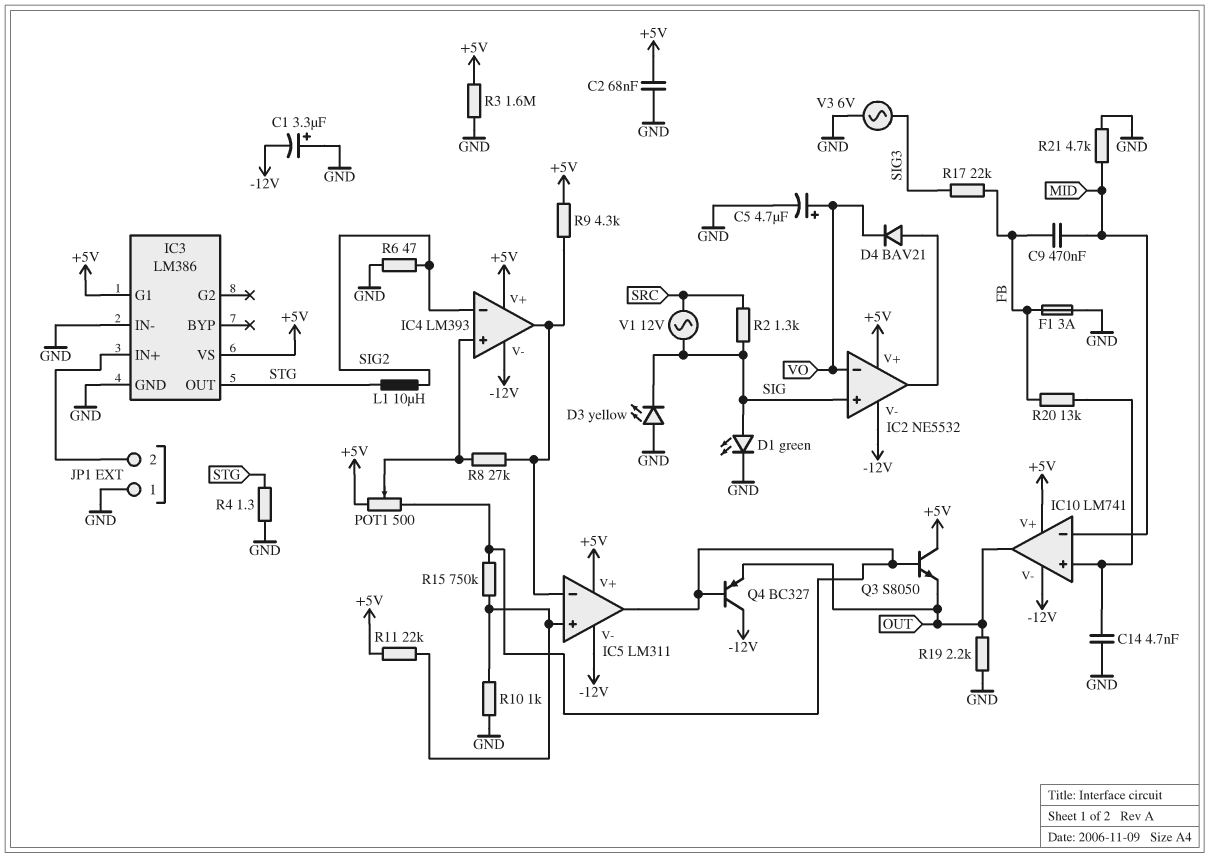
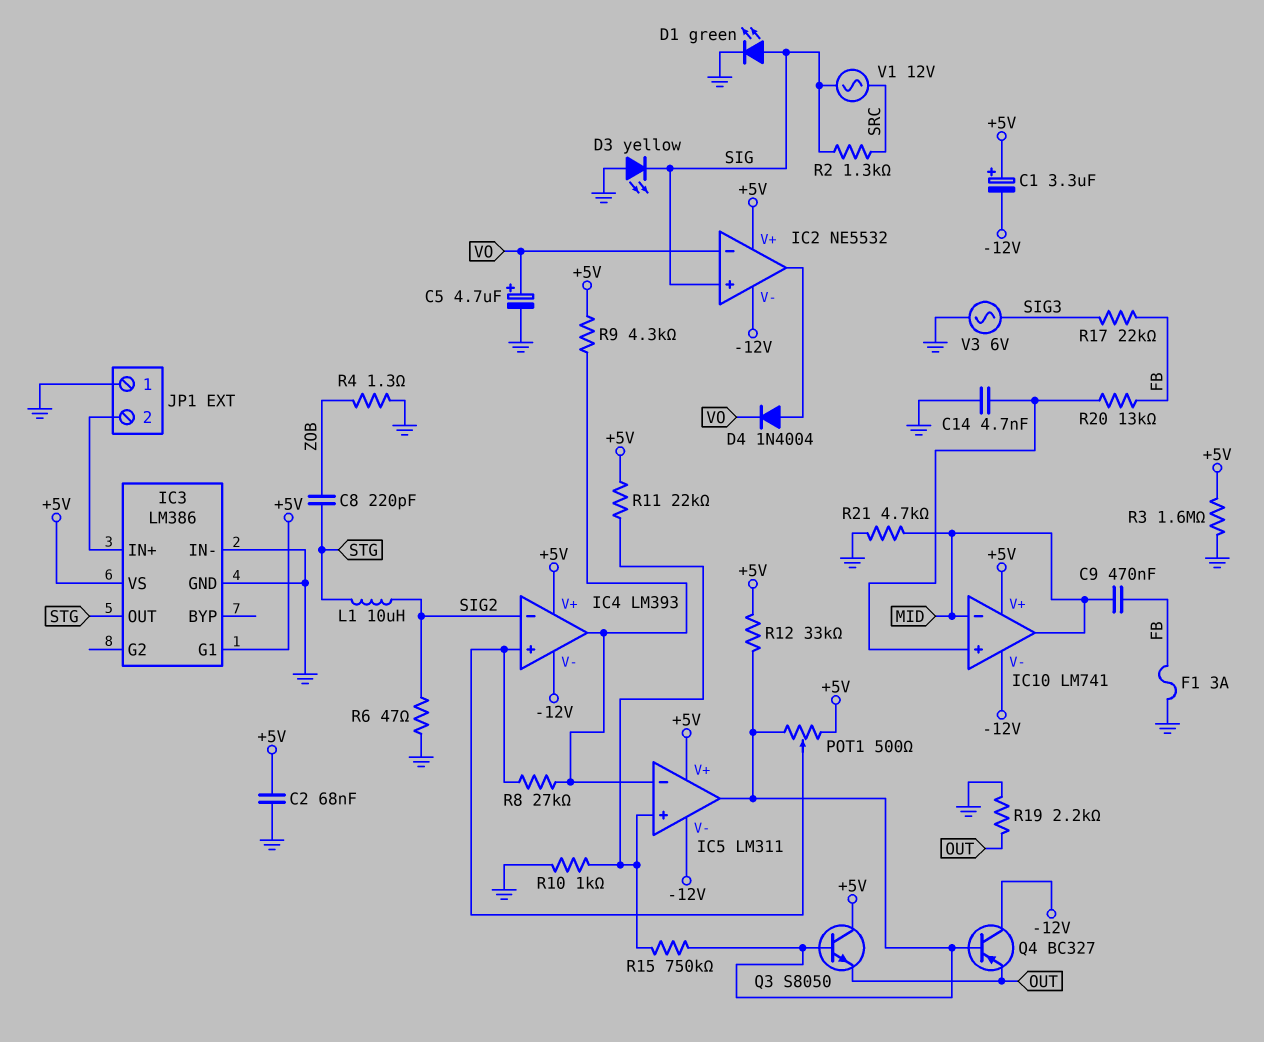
C1: 3.3uF (plus GND, minus -12V) -> 3.3uF (plus +5V, minus -12V)
C8: none -> 220pF (STG, ZOB)
D4: diode BAV21 (A IC2/out, K VO) -> diode 1N4004 (A IC2/out, K VO)
IC10 pin out: OUT -> MID
R4: 1.3 (GND, STG) -> 1.3 (GND, ZOB)
R12: none -> 33k (+5V, IC5/out)

